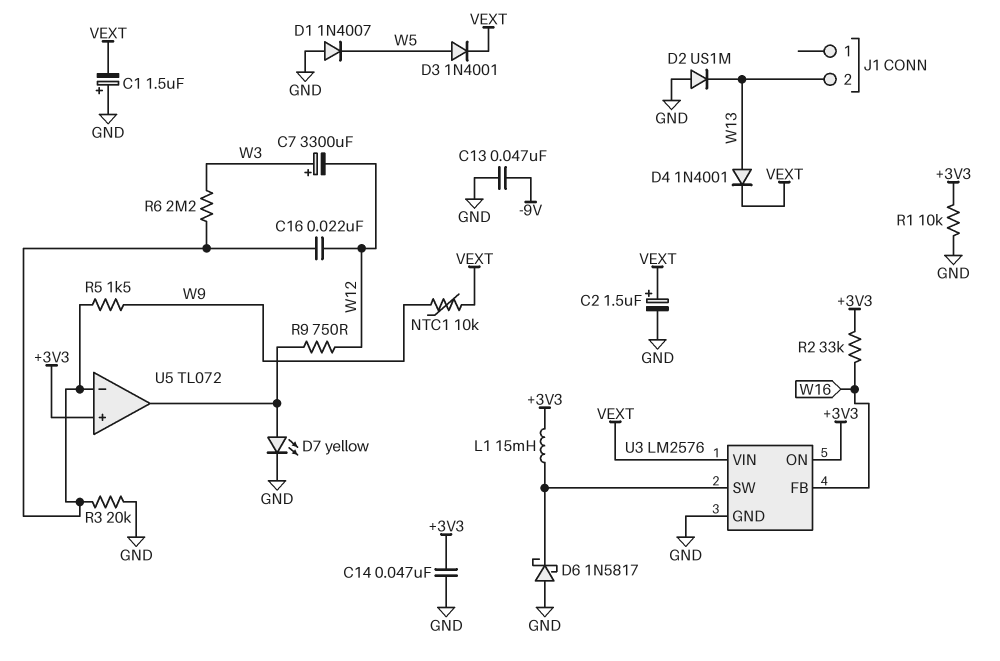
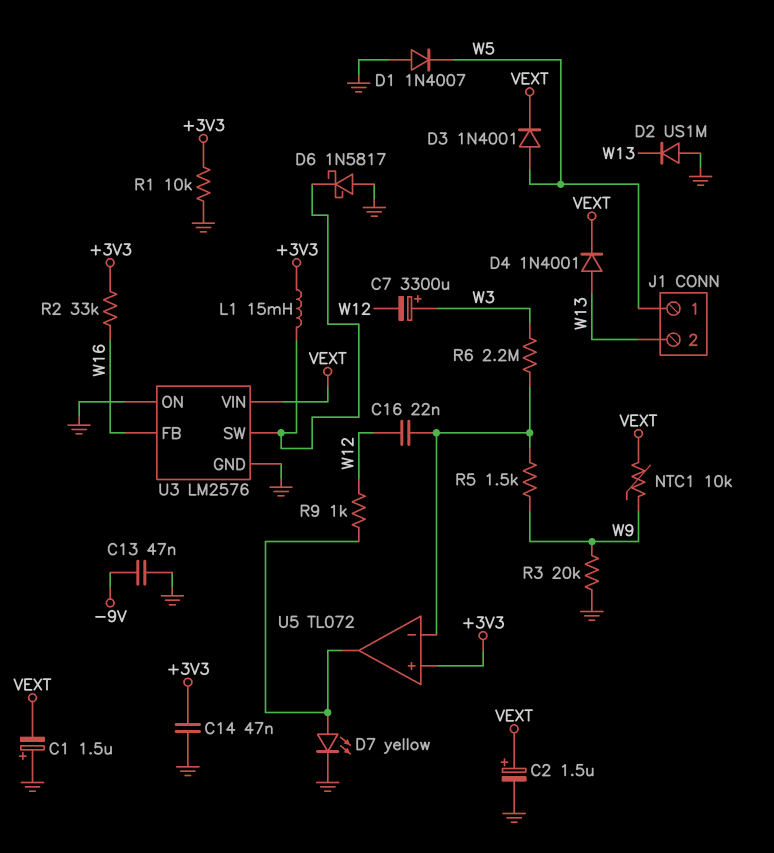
J1 pin 1: none -> W5
R3: 20k (GND, U5/in-) -> 20k (GND, W9)
R9: 750 (U5/out, W12) -> 1k (U5/out, W12)
U3 pin ON: +3V3 -> GND

